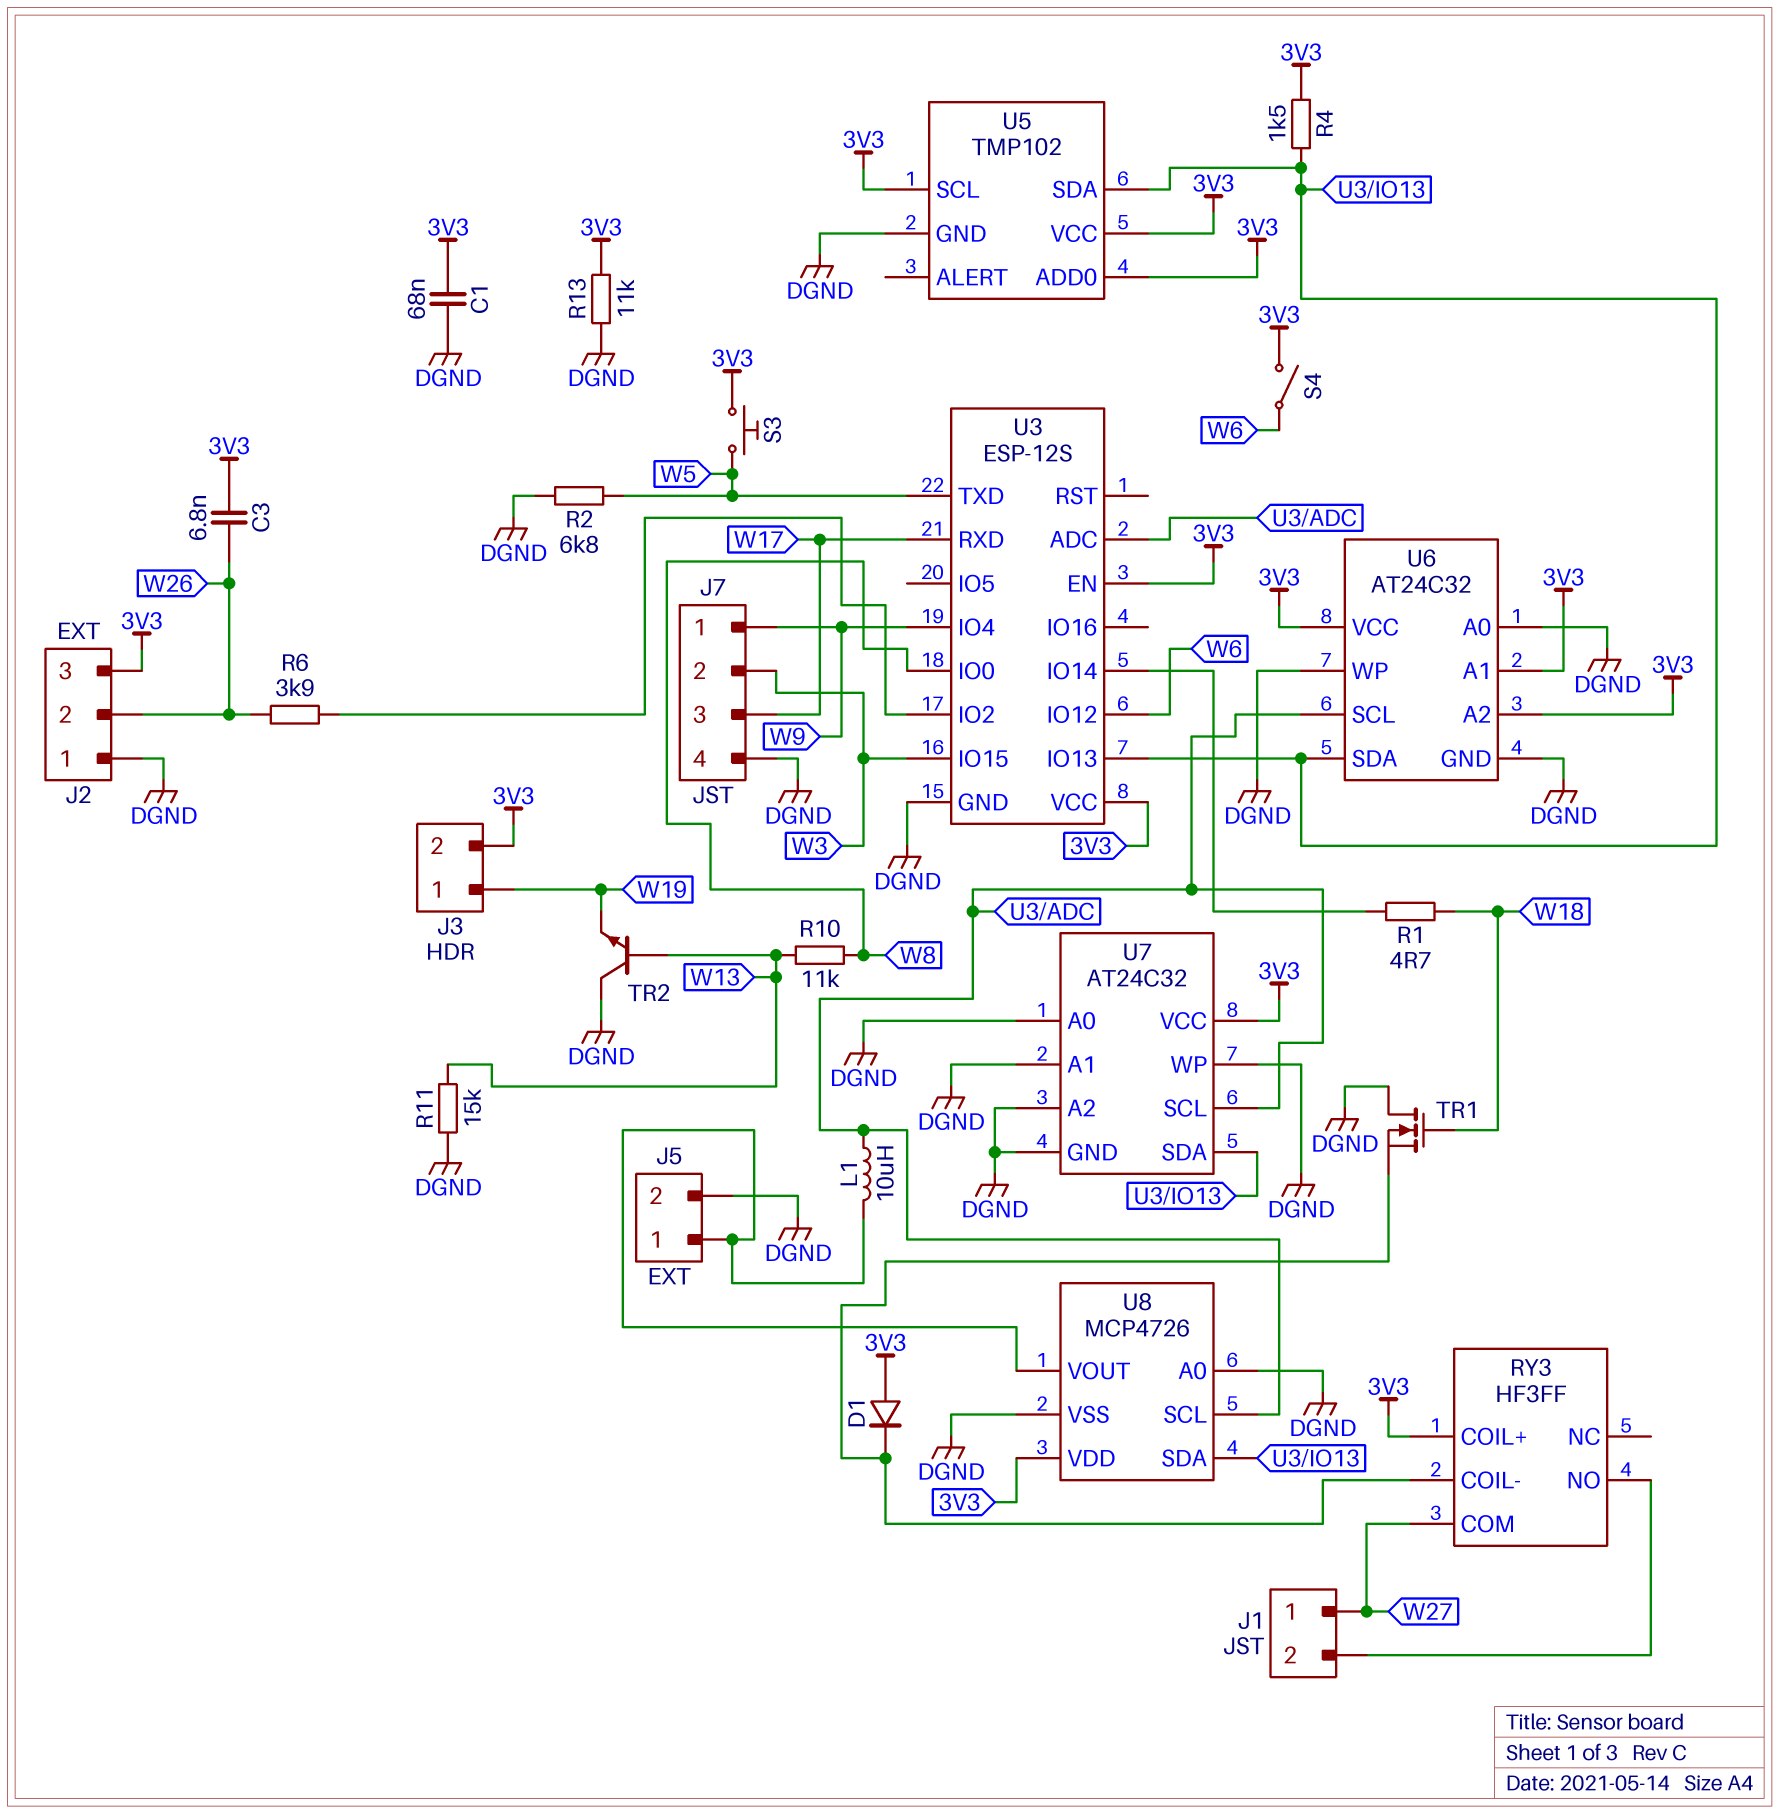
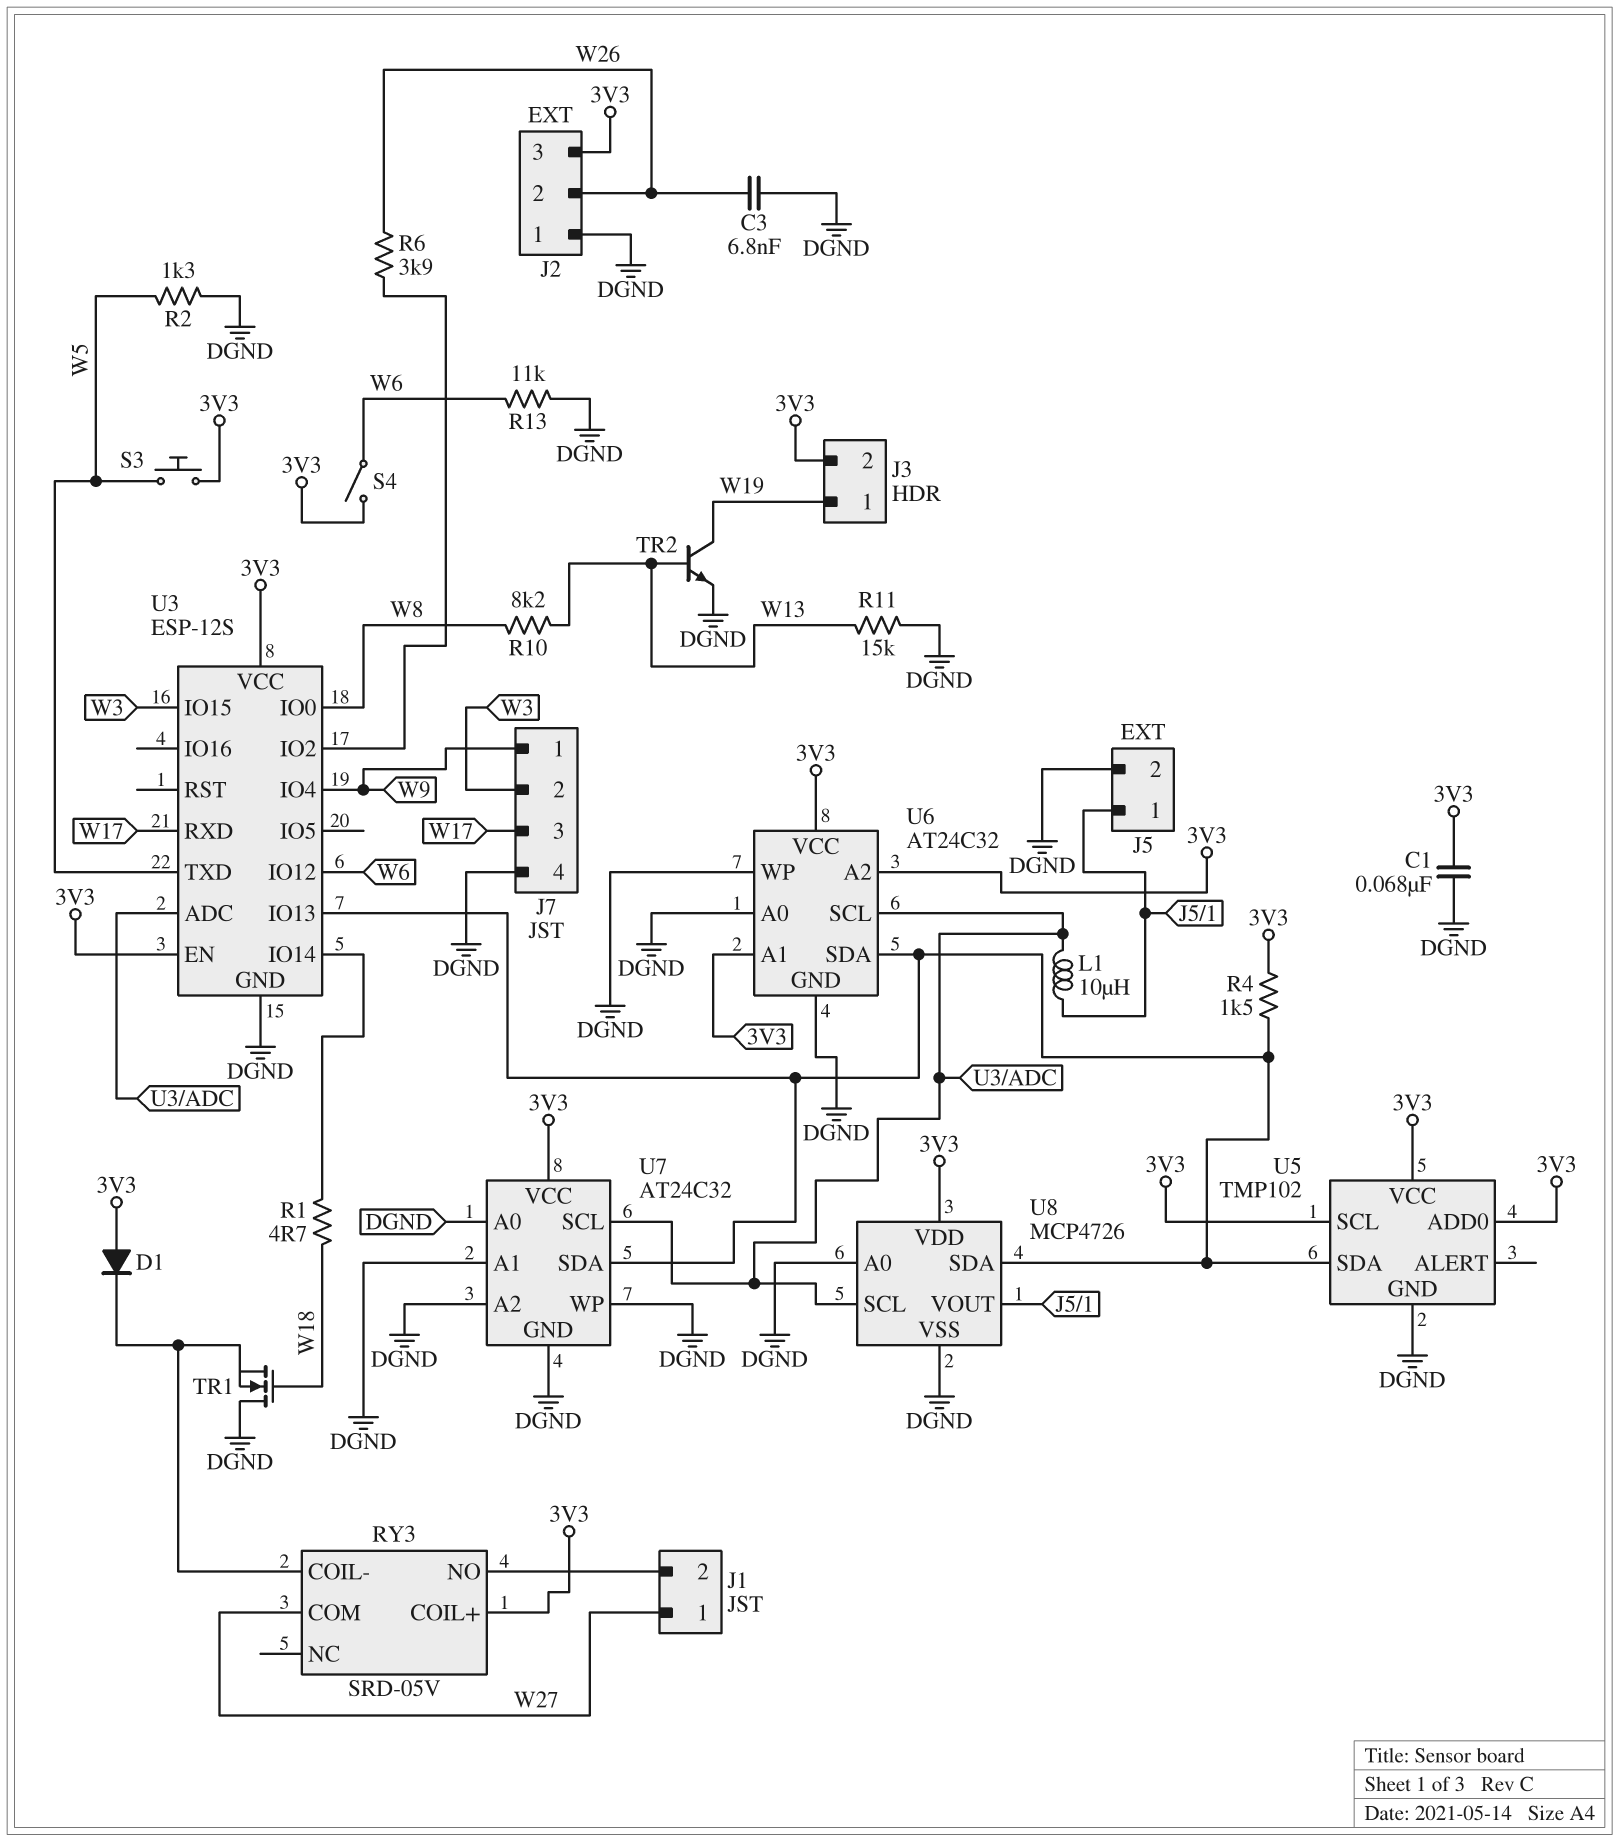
C3: 6.8nF (3V3, W26) -> 6.8nF (DGND, W26)
R2: 6.8k (DGND, W5) -> 1.3k (DGND, W5)
R10: 11k (W8, W13) -> 8.2k (W8, W13)
R13: 11k (3V3, DGND) -> 11k (DGND, W6)
RY3: HF3FF -> SRD-05V
TR2: NPN (B W13, C DGND, E W19) -> NPN (B W13, C W19, E DGND)

